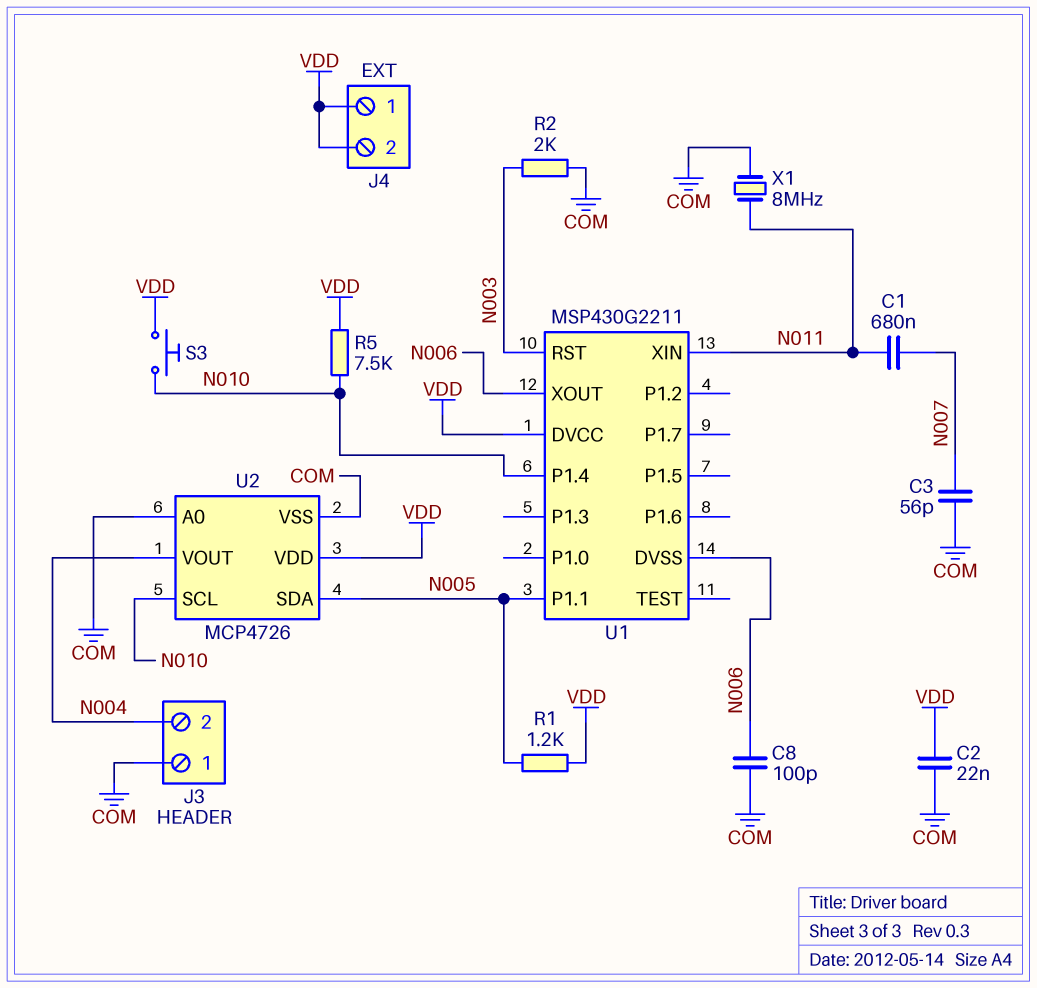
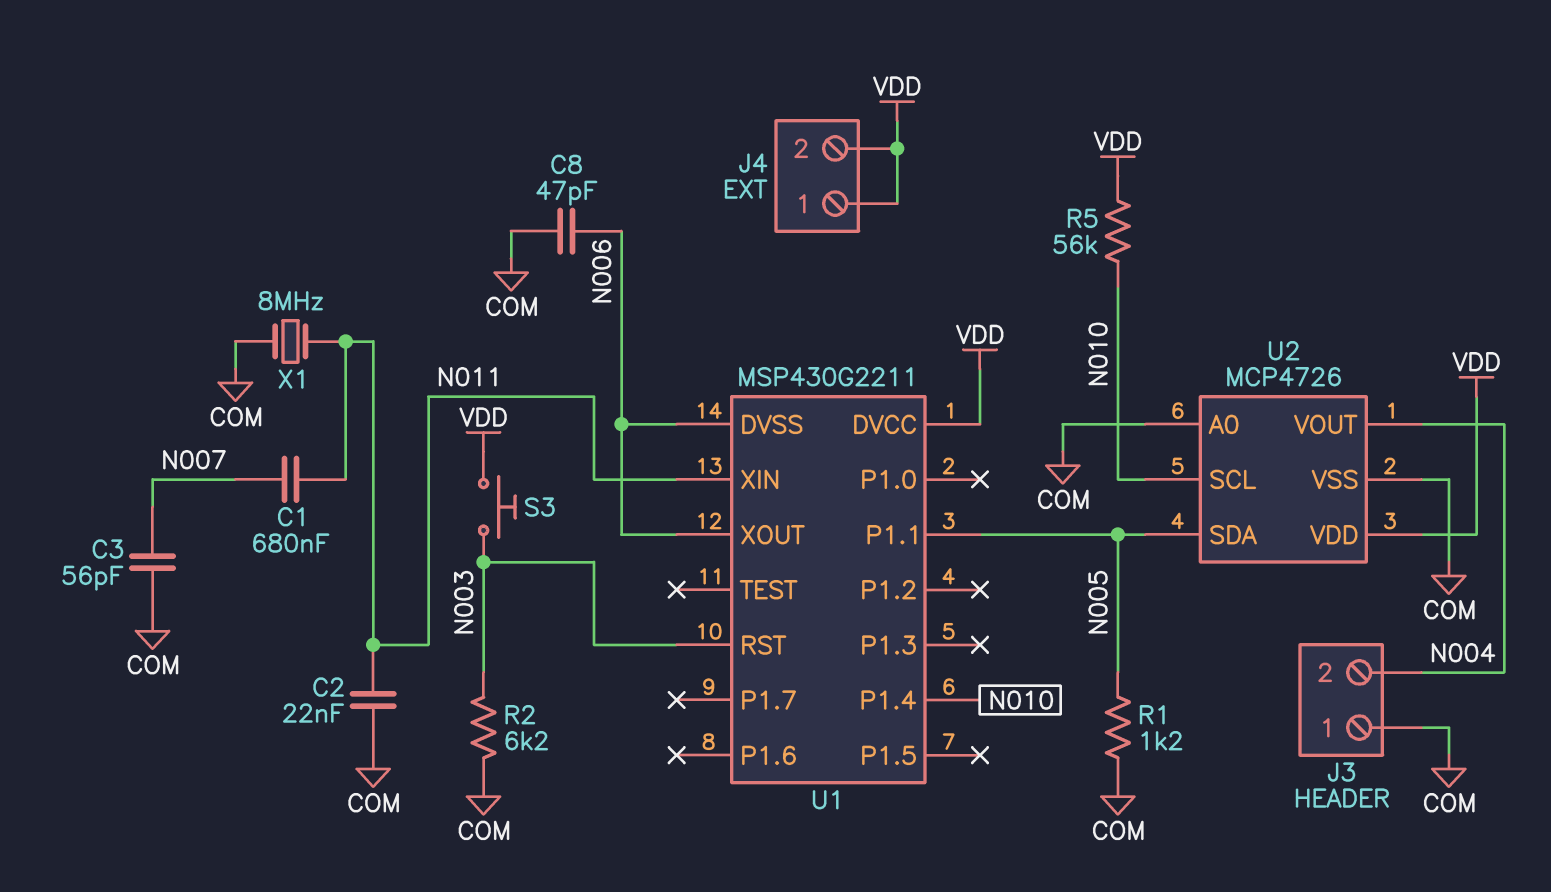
C2: 22nF (COM, VDD) -> 22nF (COM, N011)
C8: 100pF (COM, N006) -> 47pF (COM, N006)
R1: 1.2k (N005, VDD) -> 1.2k (COM, N005)
R2: 2k (COM, N003) -> 6.2k (COM, N003)
R5: 7.5k (N010, VDD) -> 56k (N010, VDD)
S3: button (N010, VDD) -> button (N003, VDD)

